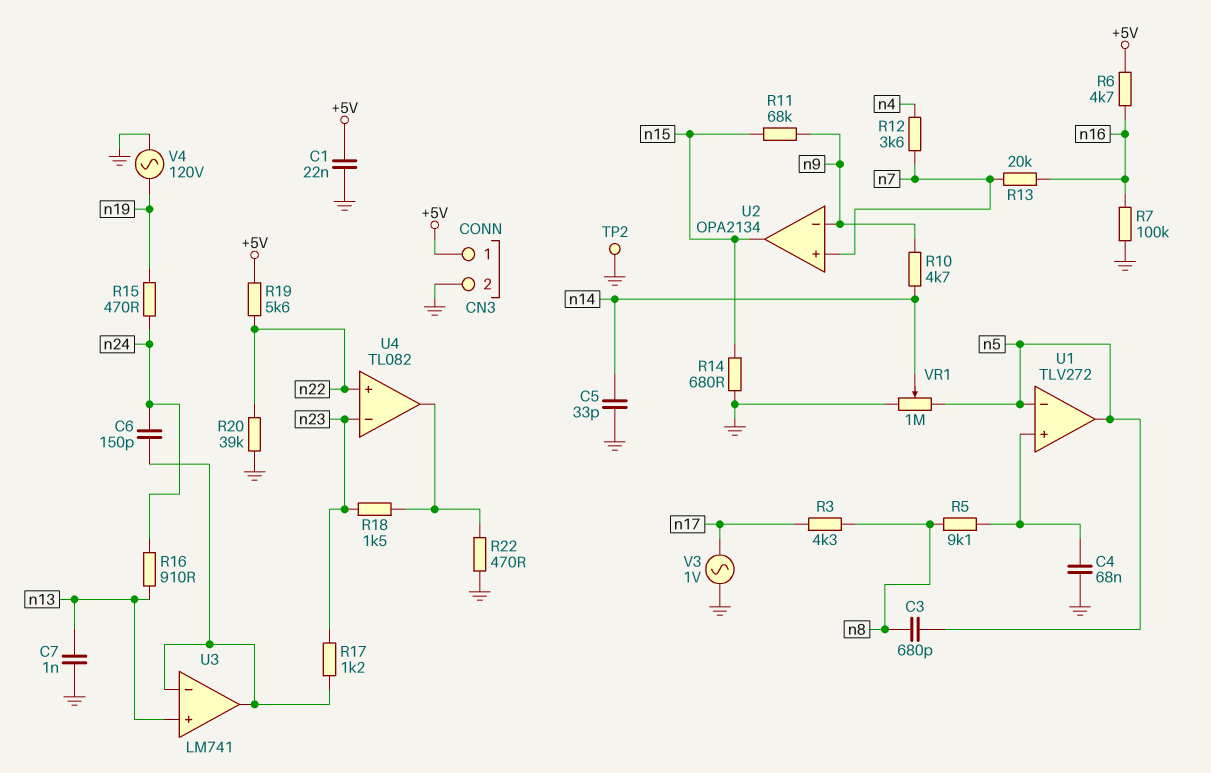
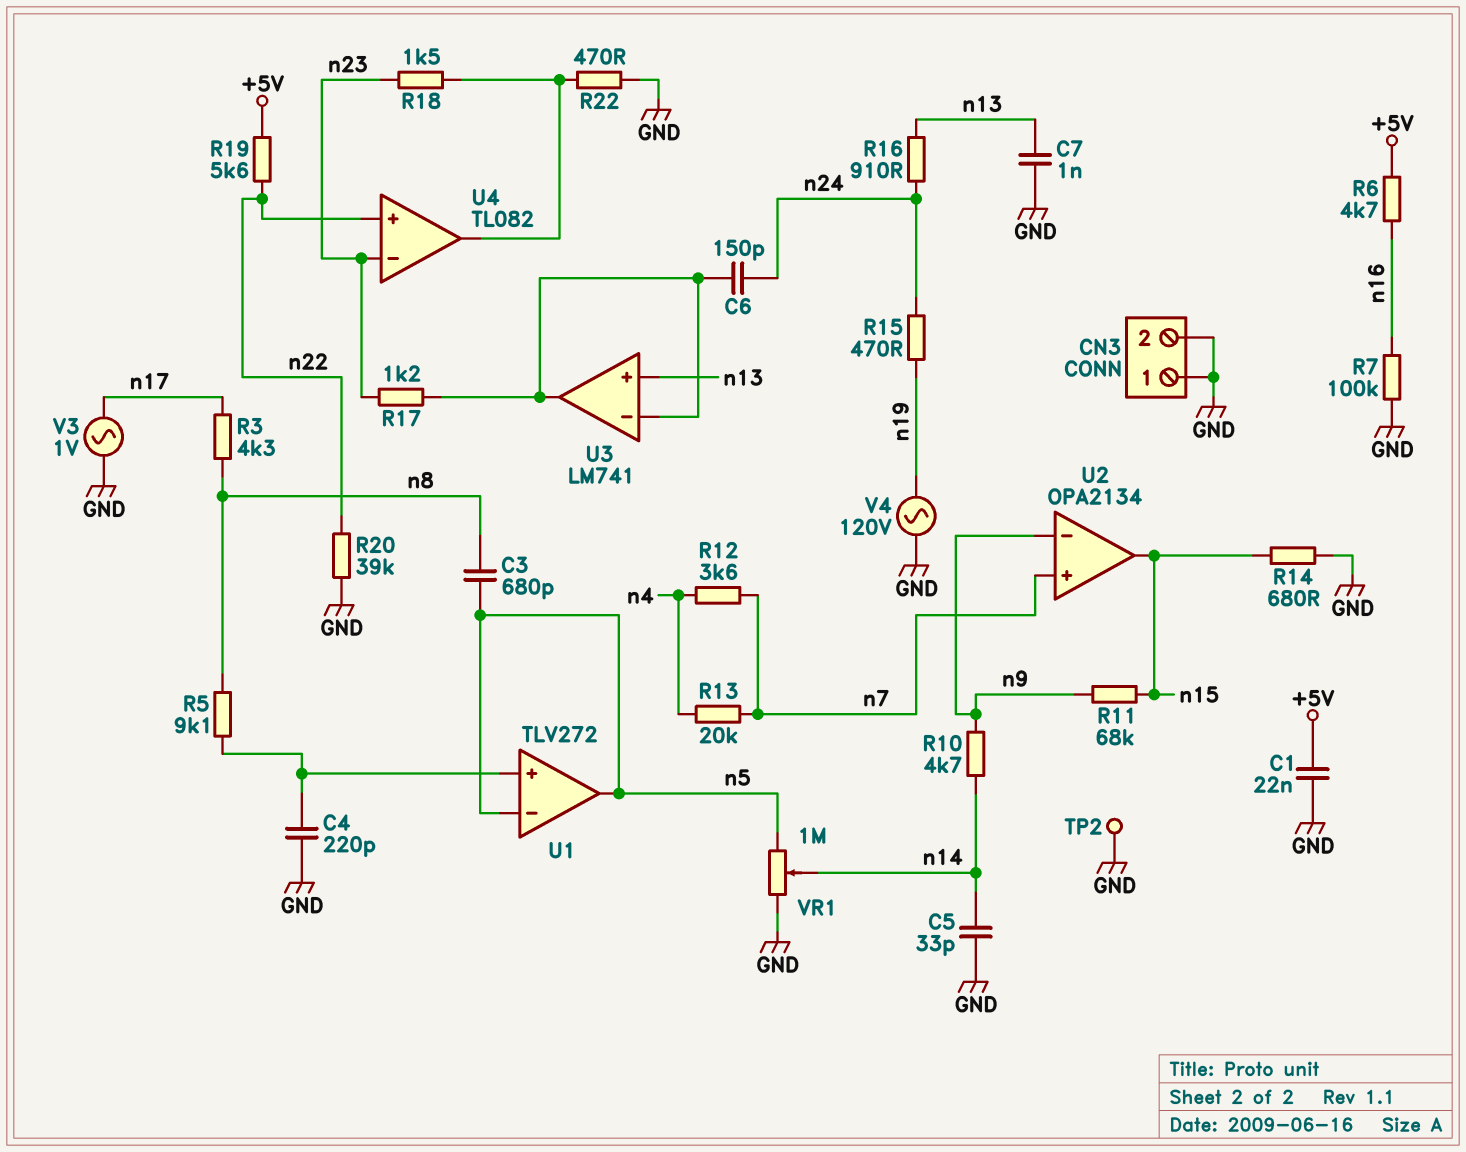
C4: 68nF (GND, U1/in+) -> 220pF (GND, U1/in+)
CN3 pin 1: +5V -> GND
R13: 20k (n7, n16) -> 20k (n4, n7)

